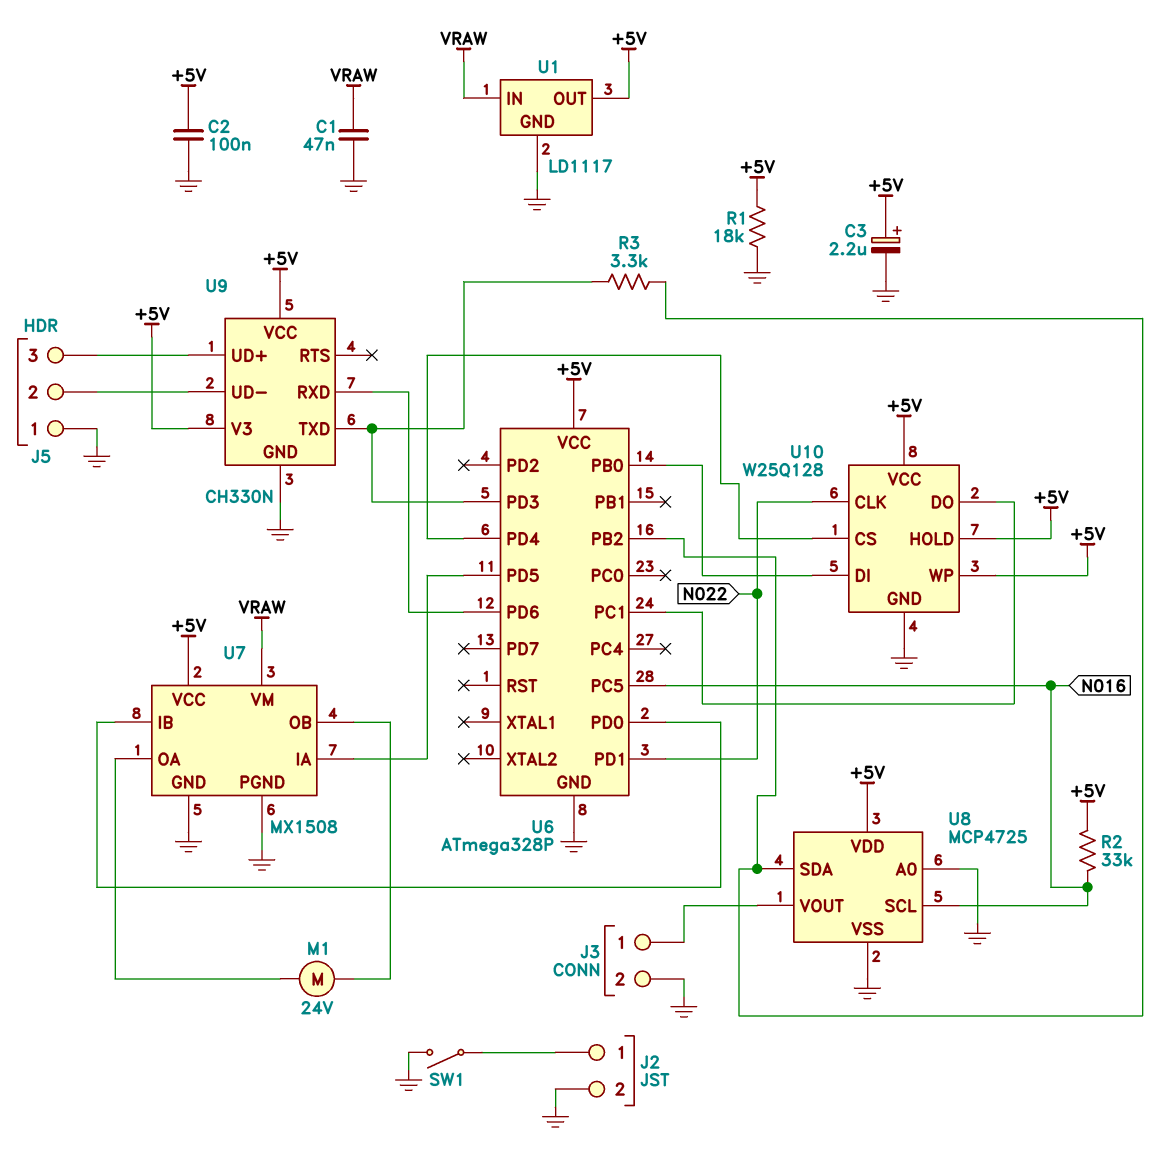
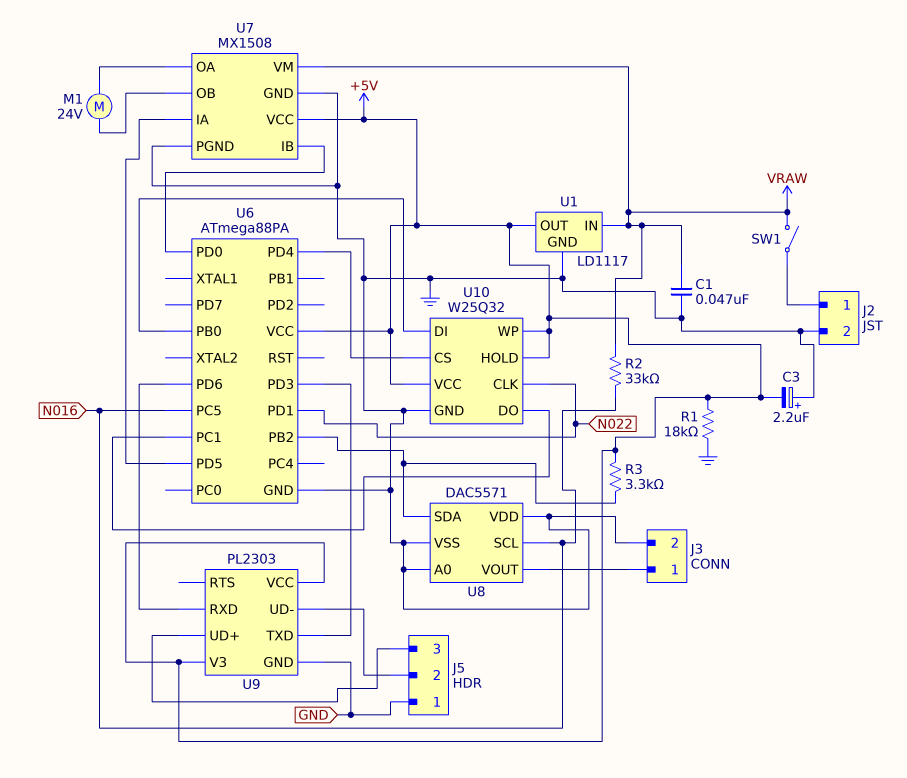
C2: 100nF (+5V, GND) -> none
C3: 2.2uF (plus +5V, minus GND) -> 2.2uF (plus GND, minus +5V)
R2: 33k (+5V, N016) -> 33k (N016, VRAW)
R3: 3.3k (U6/PB2, U6/PD3) -> 3.3k (+5V, U6/PB2)
SW1: switch (GND, J2/1) -> switch (J2/1, VRAW)
U6: ATmega328P -> ATmega88PA
U8: MCP4725 -> DAC5571
U8 pin VDD: +5V -> GND
U9: CH330N -> PL2303
U10: W25Q128 -> W25Q32

